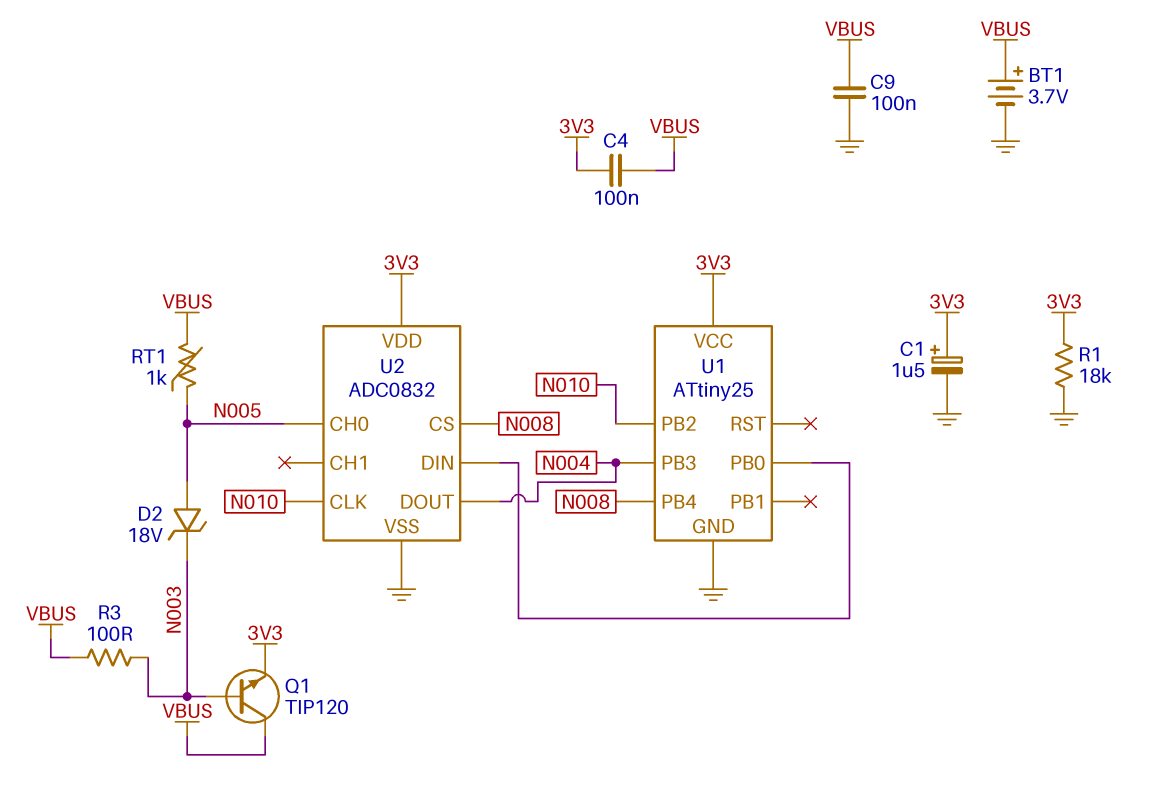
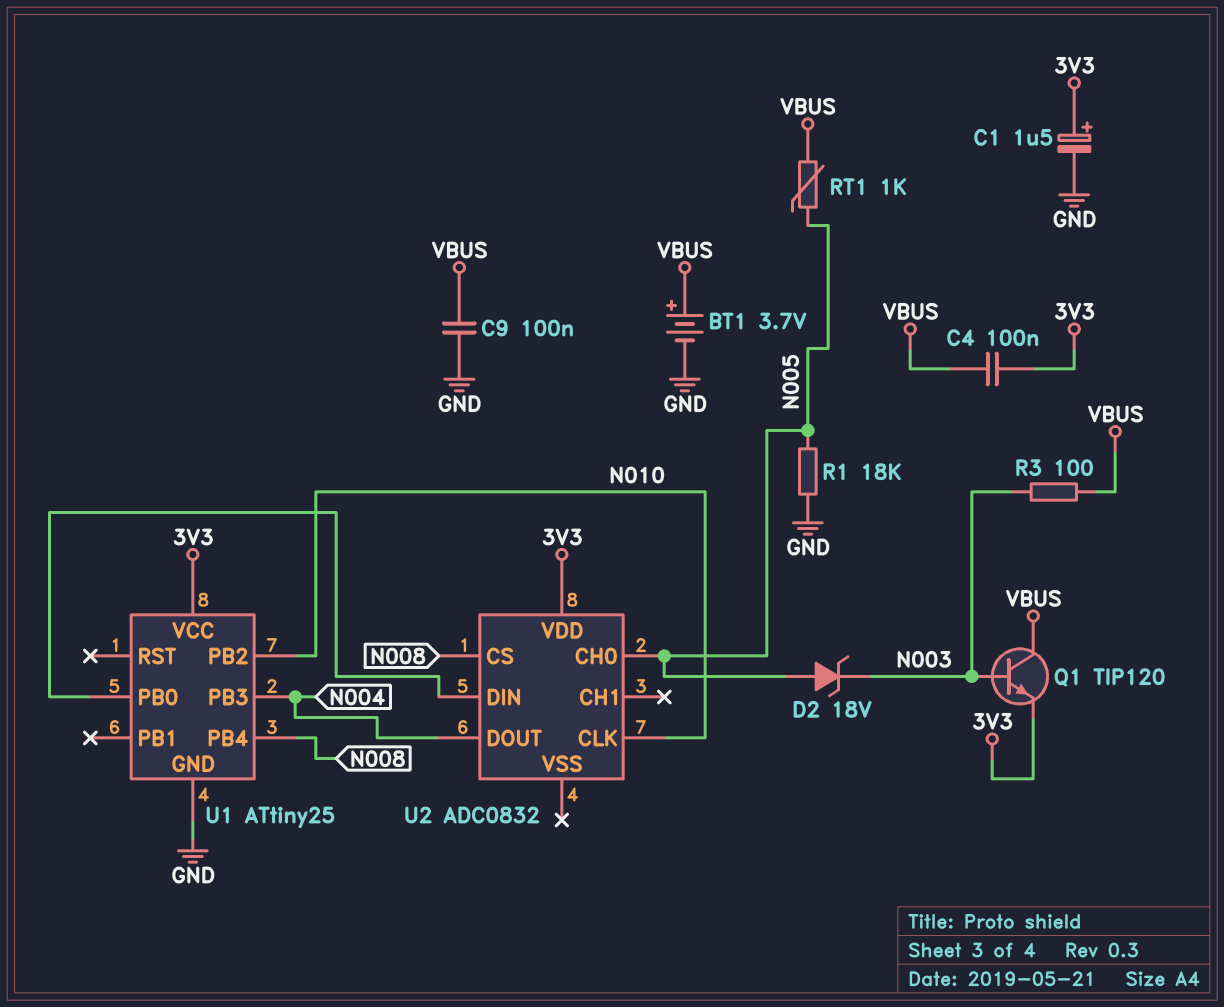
R1: 18k (3V3, GND) -> 18k (GND, N005)
U2 pin VSS: GND -> none

